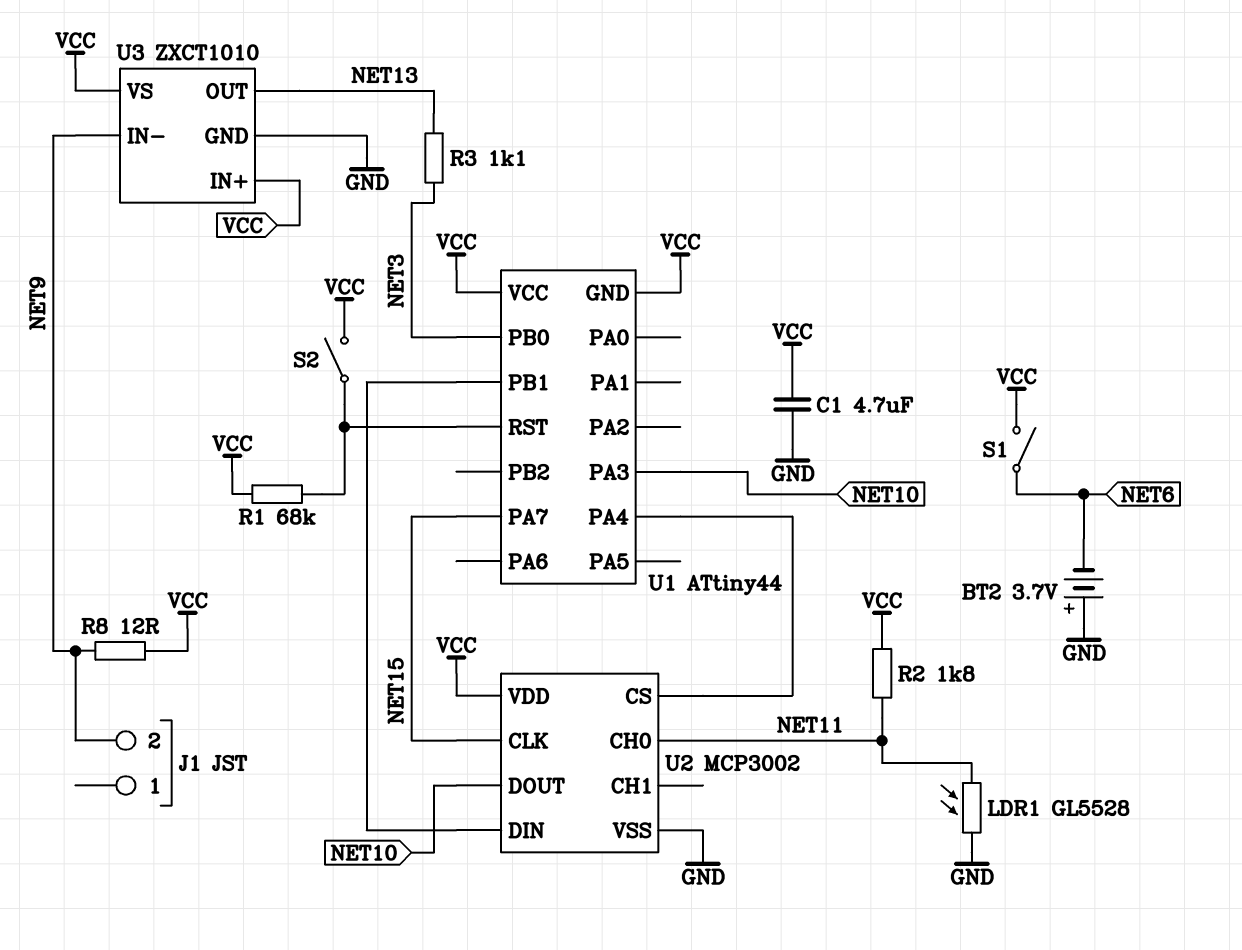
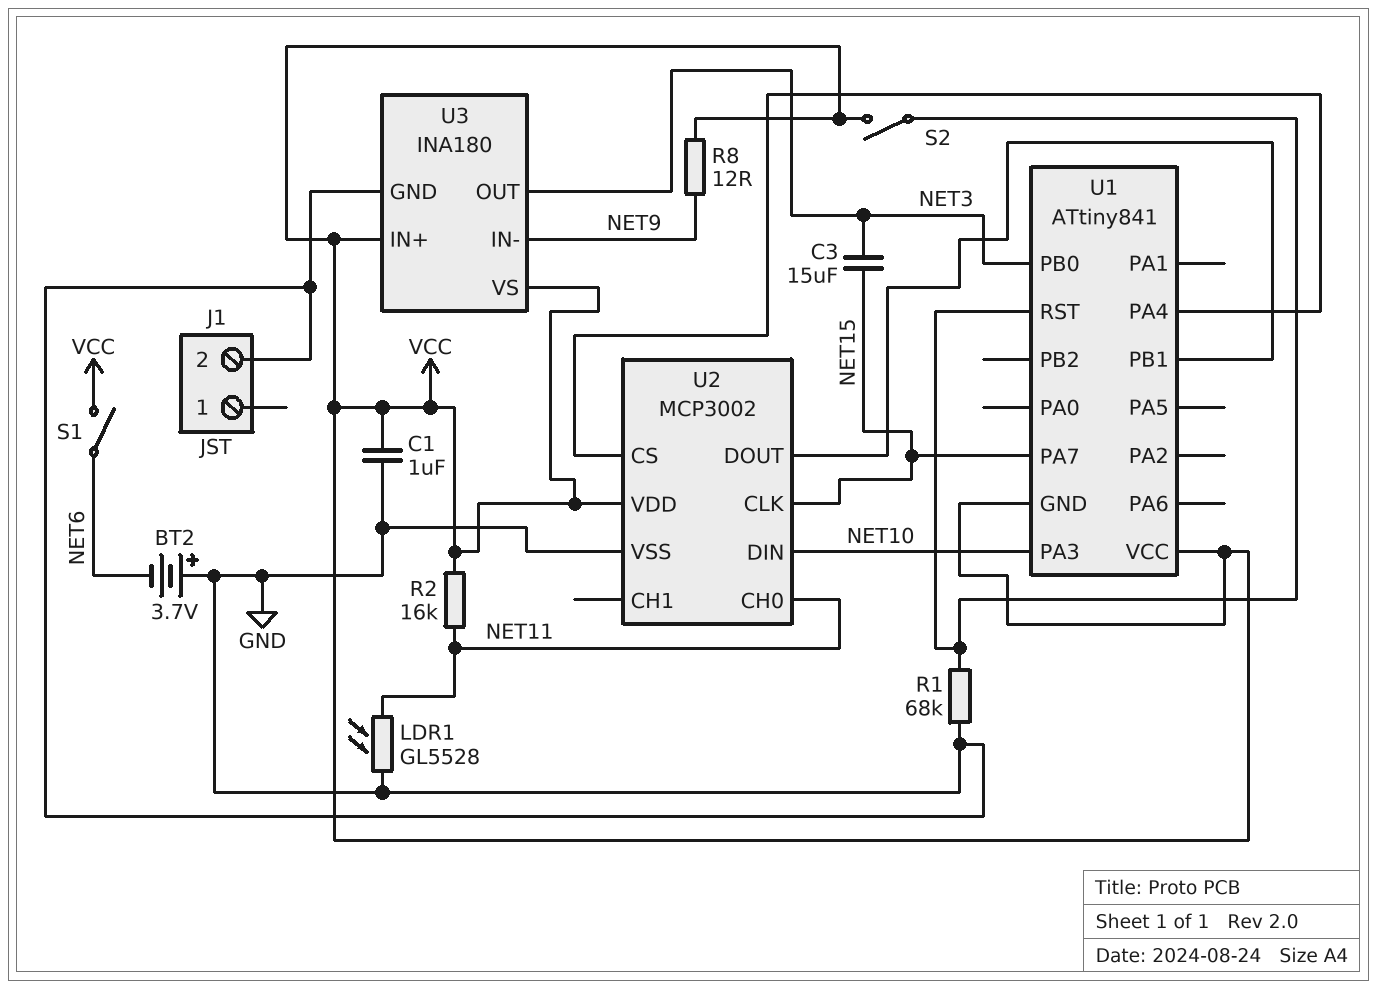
C1: 4.7uF (GND, VCC) -> 1uF (GND, VCC)
C3: none -> 15uF (NET3, NET15)
J1 pin 2: NET9 -> GND
R1: 68k (U1/RST, VCC) -> 68k (GND, U1/RST)
R2: 1.8k (NET11, VCC) -> 16k (NET11, VCC)
R3: 1.1k (NET3, NET13) -> none
U1: ATtiny44 -> ATtiny841
U2 pin DIN: U1/PB1 -> NET10
U2 pin DOUT: NET10 -> U1/PB1
U3: ZXCT1010 -> INA180
U3 pin OUT: NET13 -> NET3

